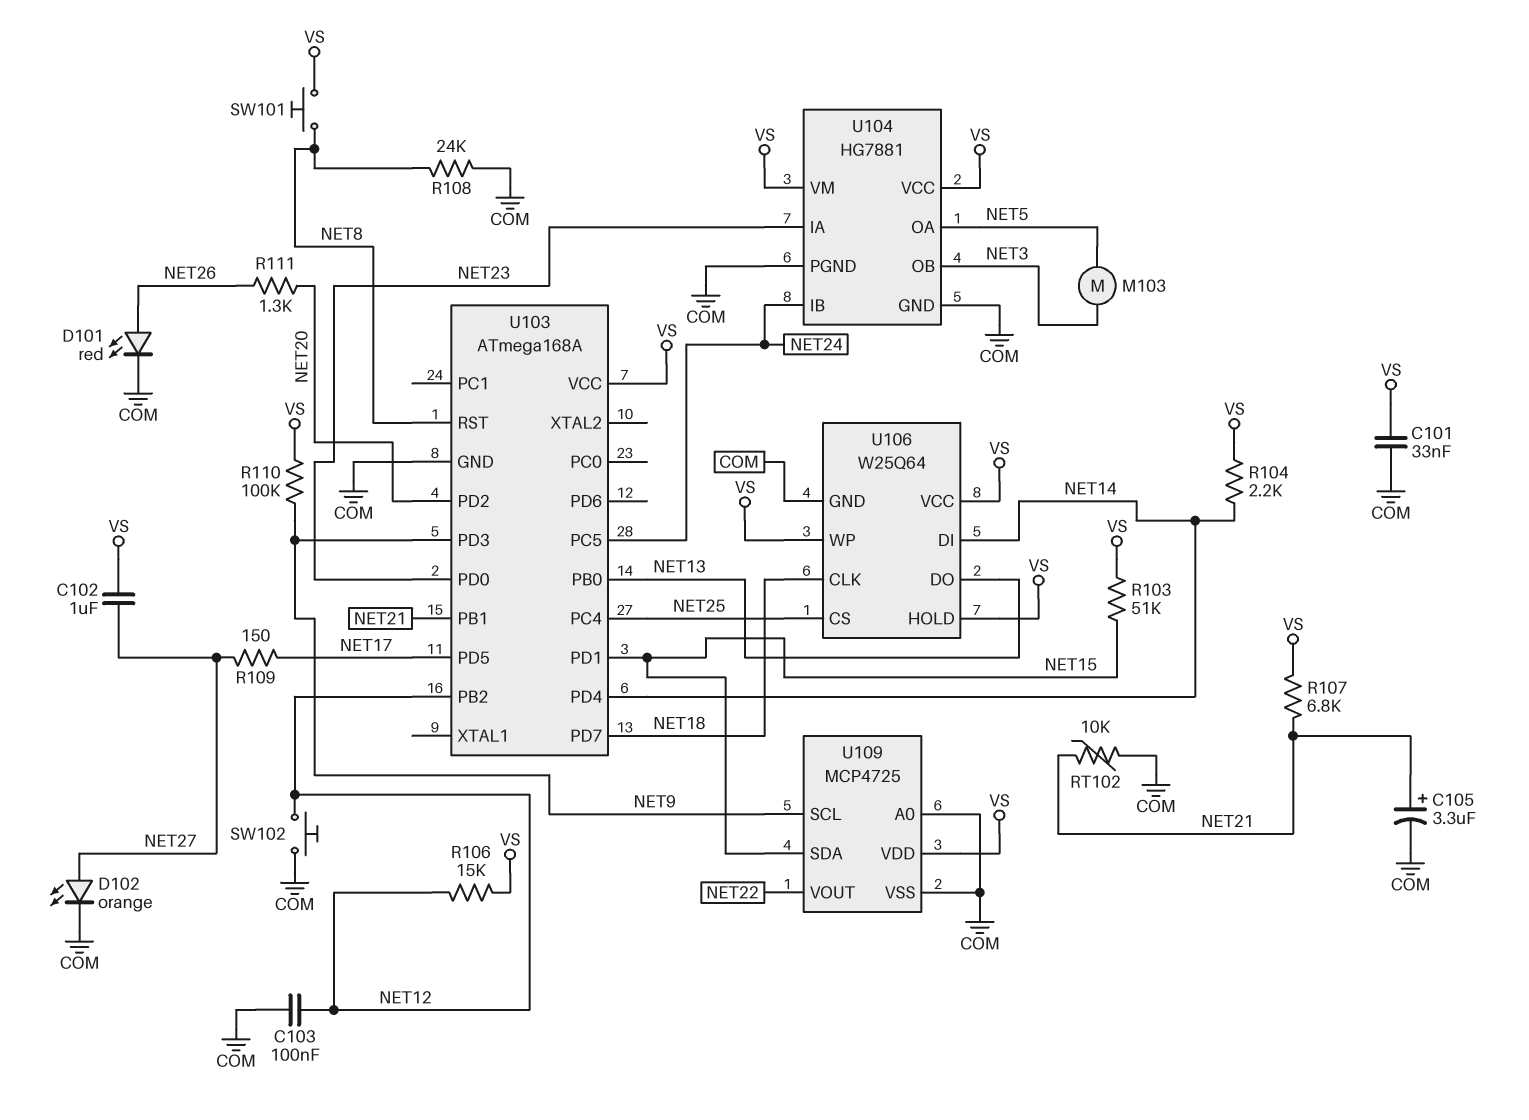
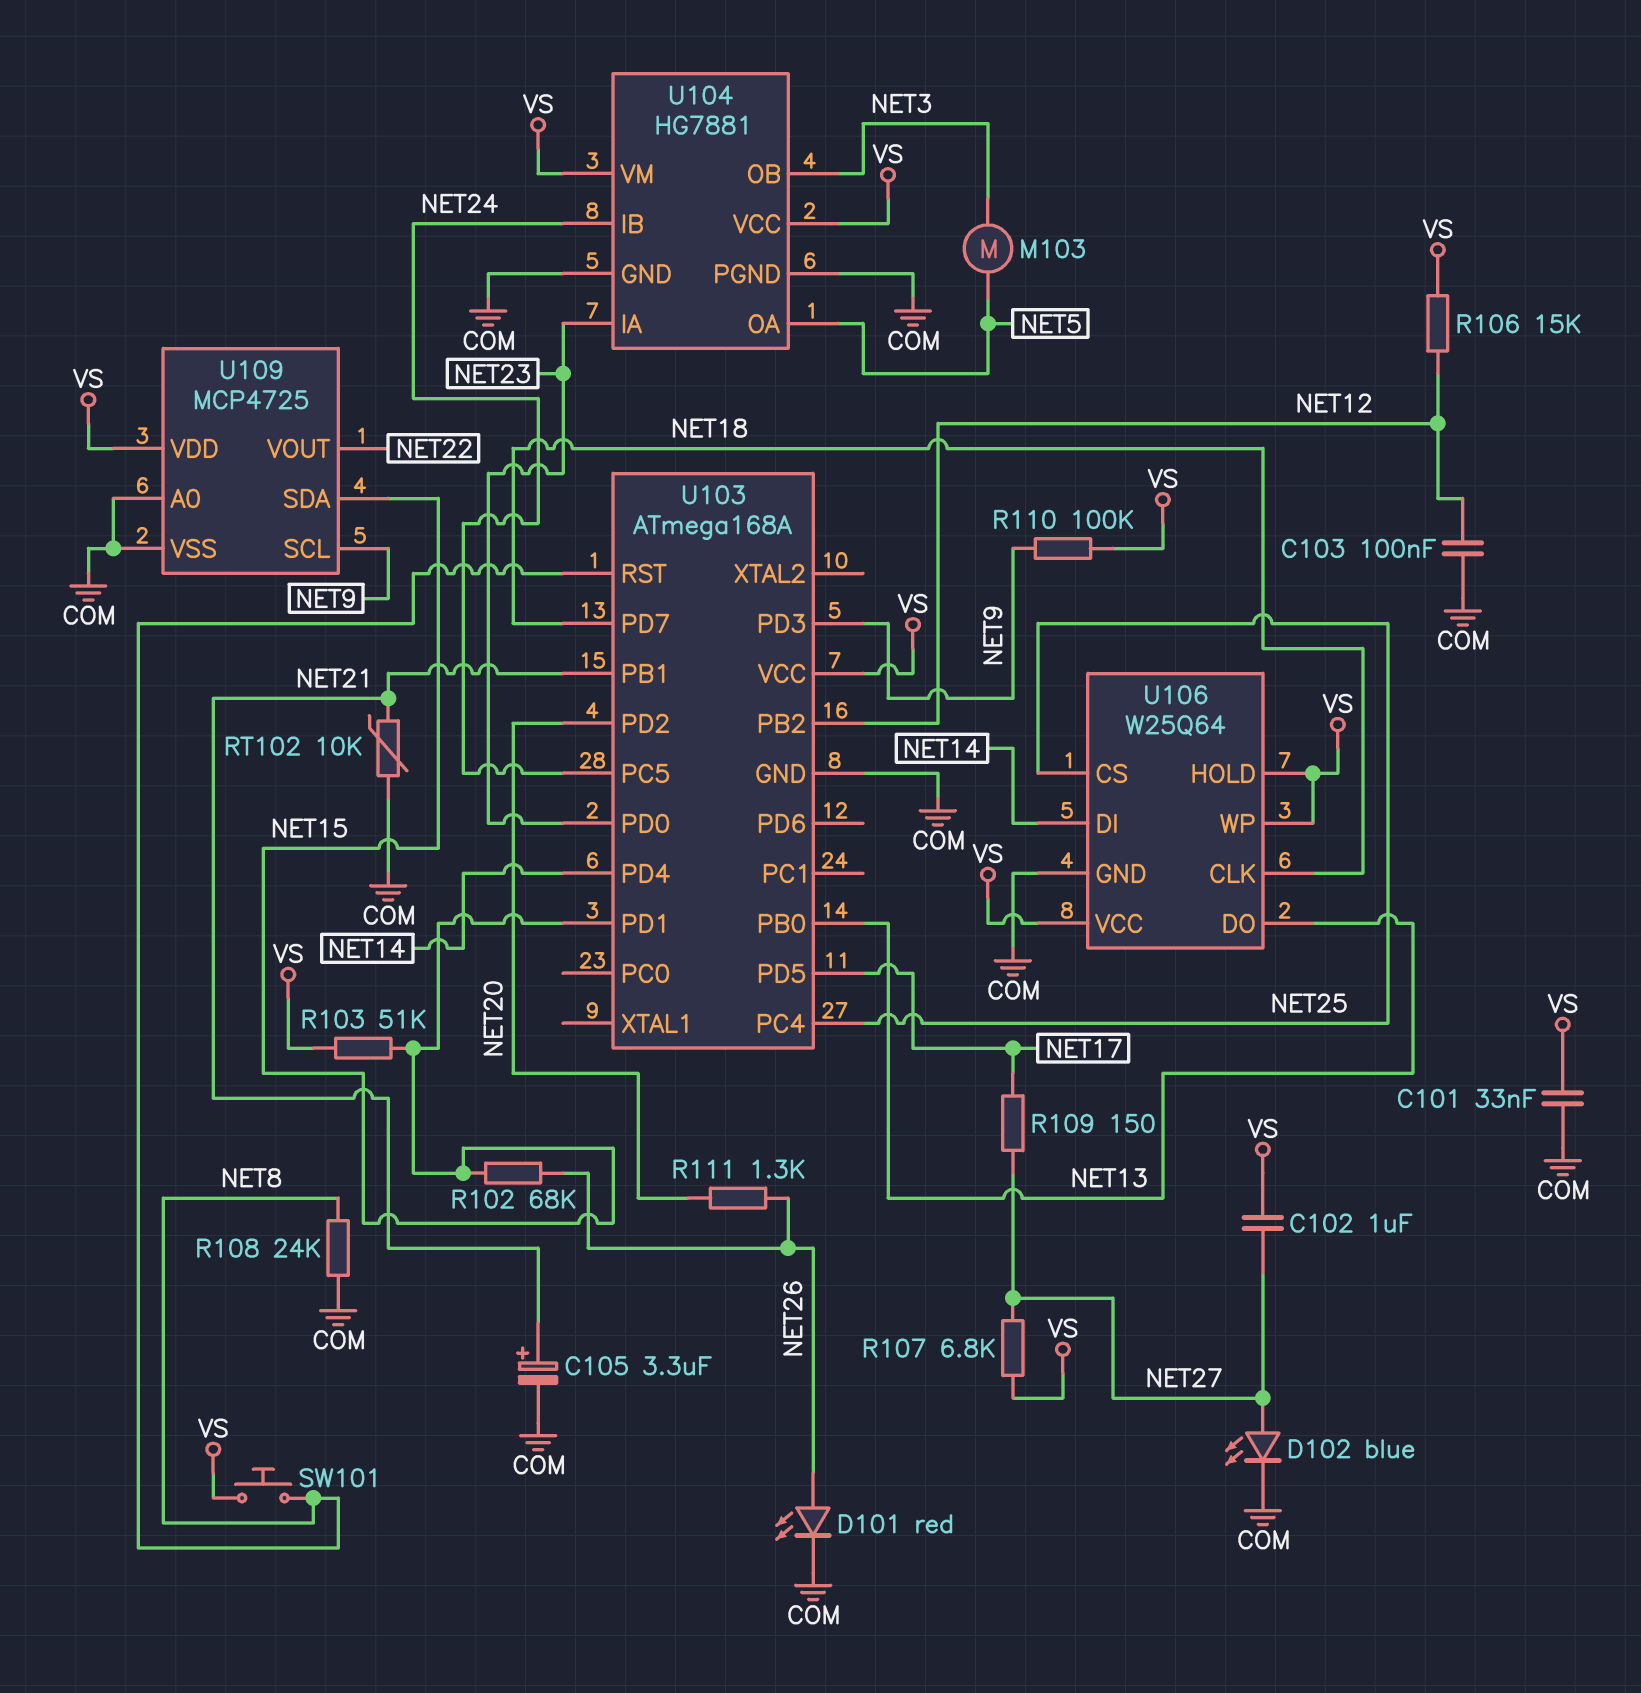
D102: LED orange (A NET27, K COM) -> LED blue (A NET27, K COM)
R102: none -> 68k (NET15, NET26)
R104: 2.2k (NET14, VS) -> none
R107: 6.8k (NET21, VS) -> 6.8k (NET27, VS)
SW102: button (COM, NET12) -> none

